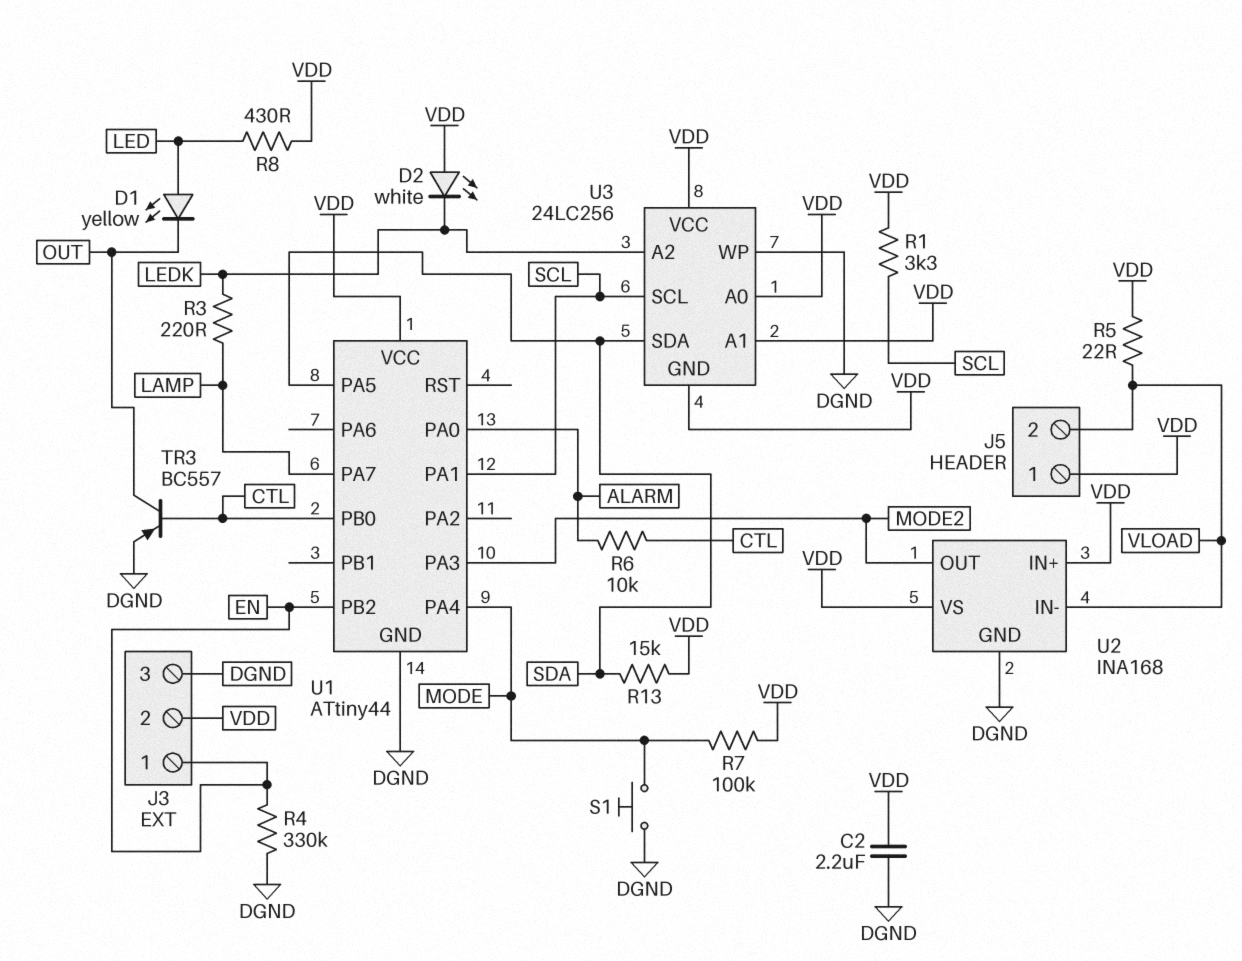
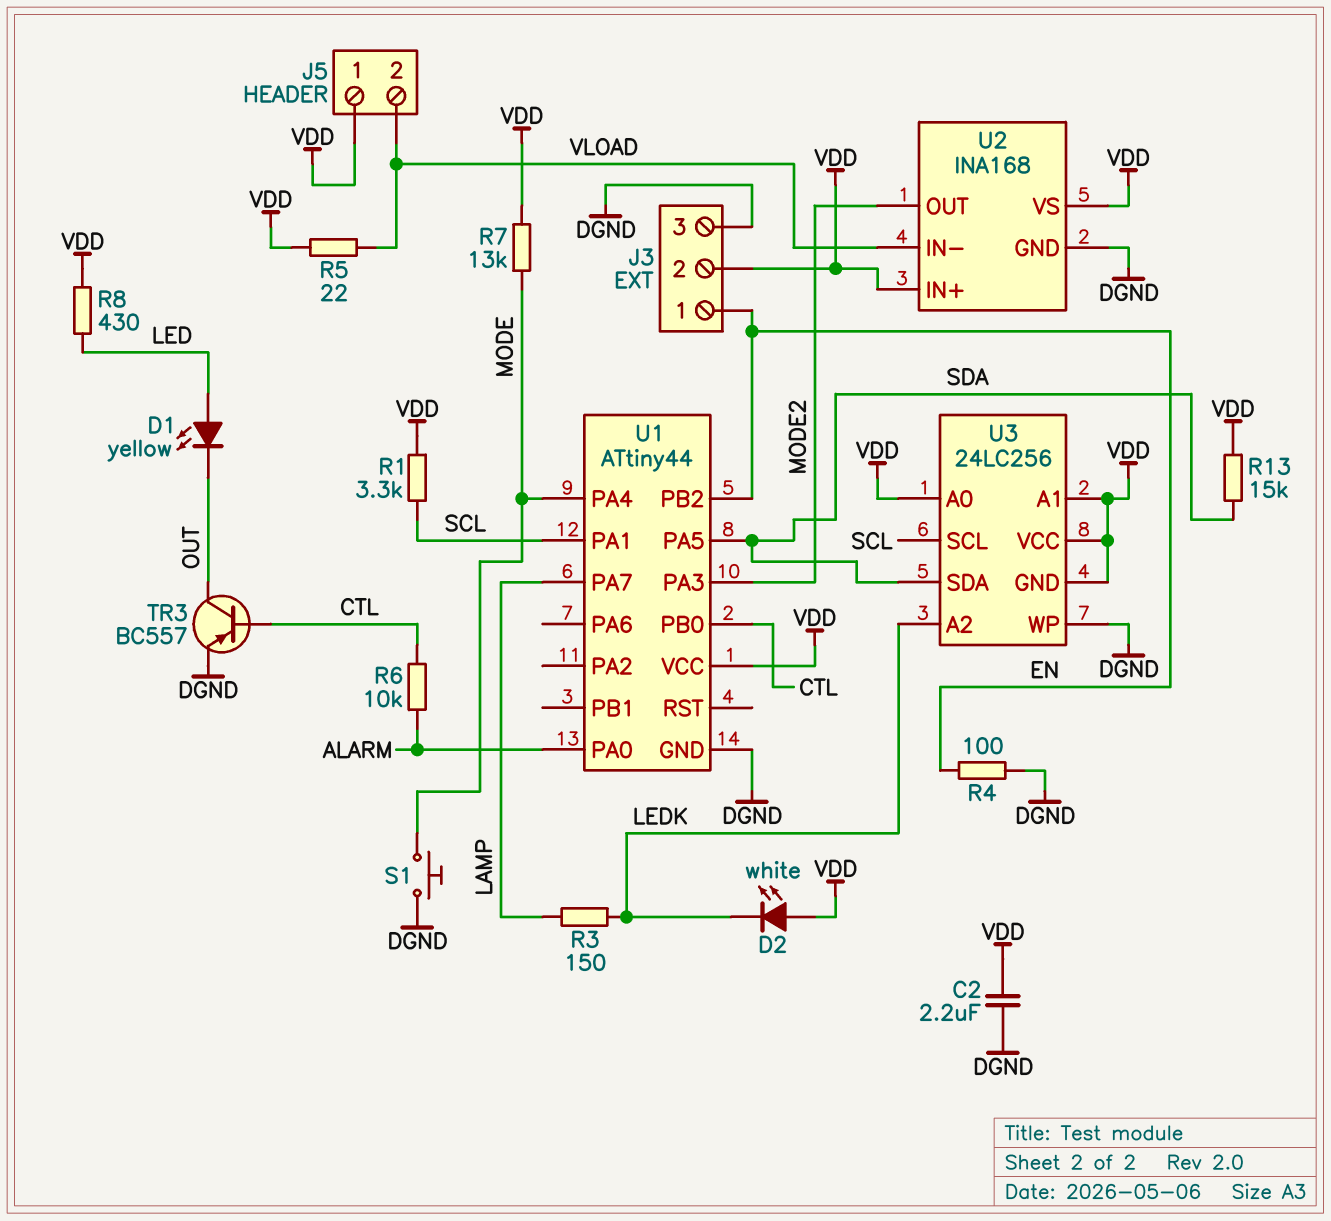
R3: 220 (LAMP, LEDK) -> 150 (LAMP, LEDK)
R4: 330k (DGND, EN) -> 100 (DGND, EN)
R7: 100k (MODE, VDD) -> 13k (MODE, VDD)

